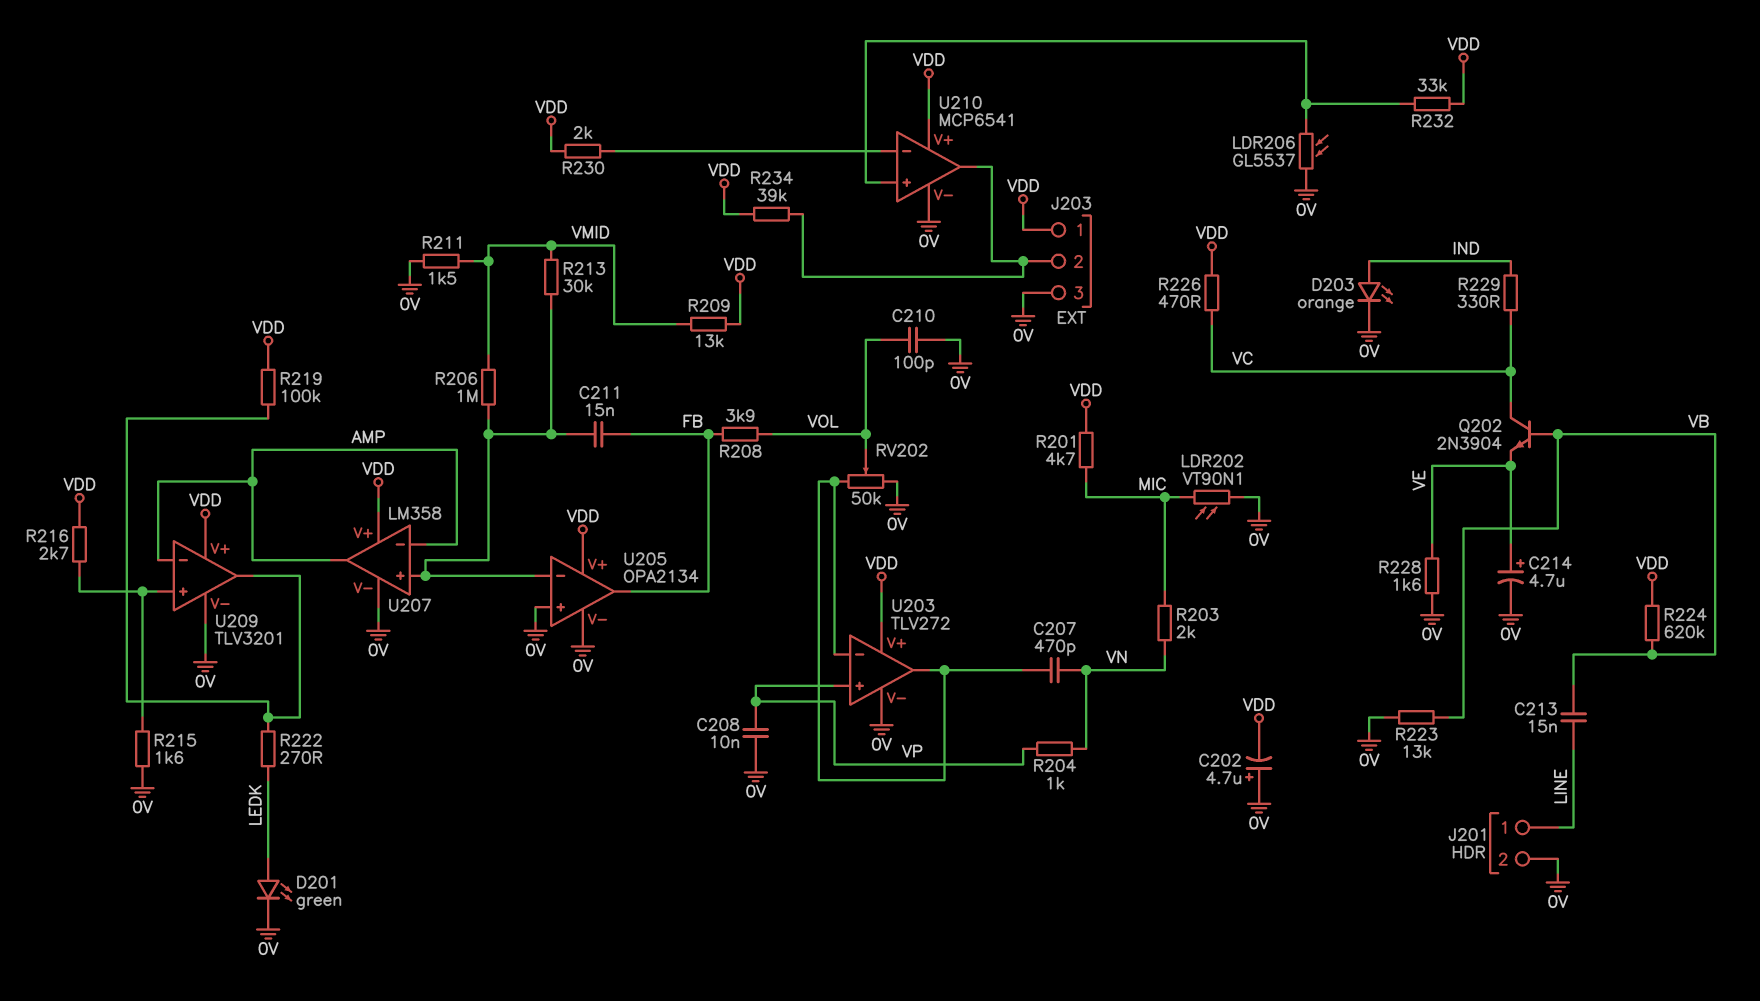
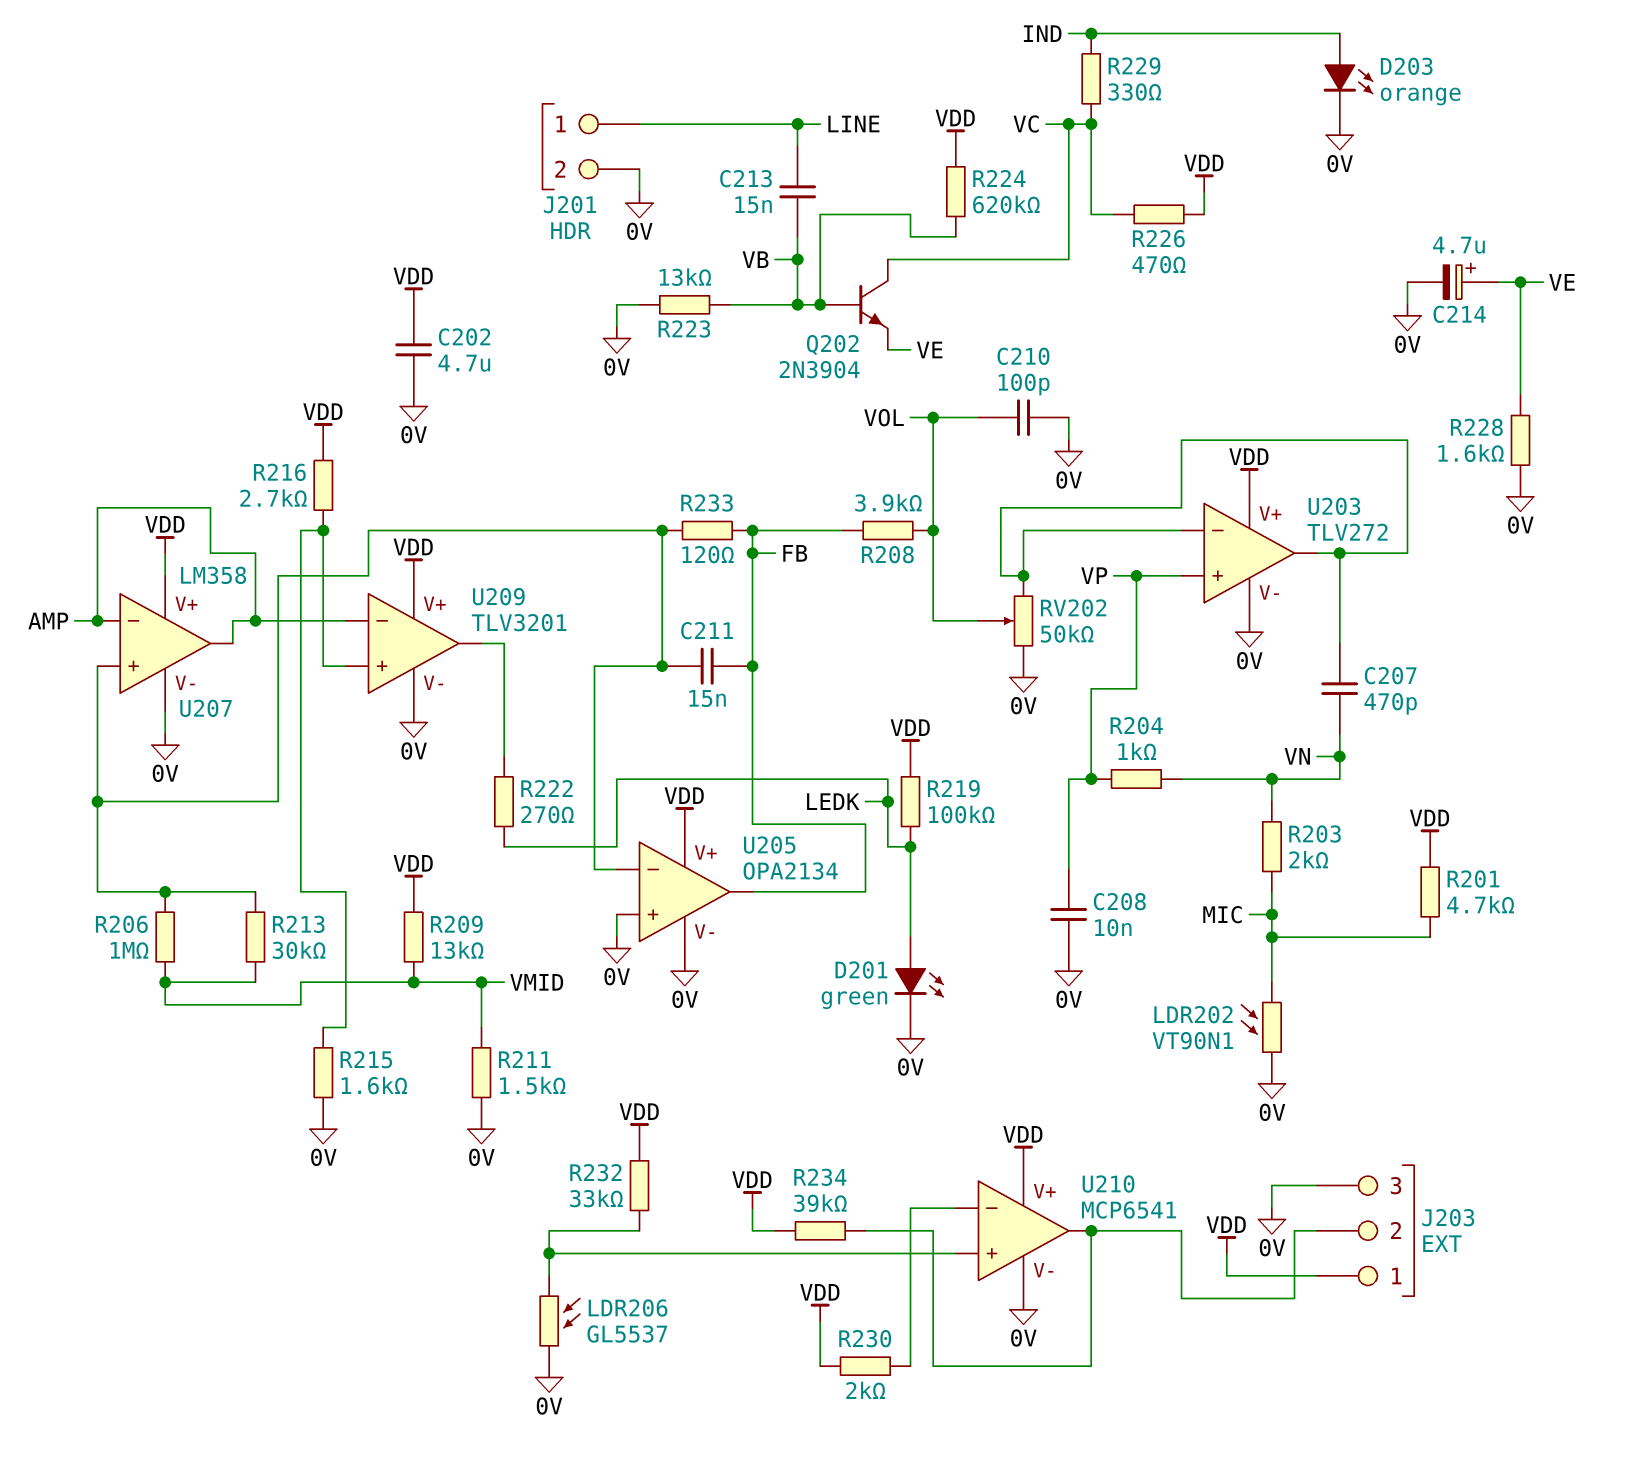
C202: 4.7uF (plus 0V, minus VDD) -> 4.7uF (0V, VDD)
R219: 100k (U209/out, VDD) -> 100k (LEDK, VDD)
R233: none -> 120 (FB, U205/in-)

